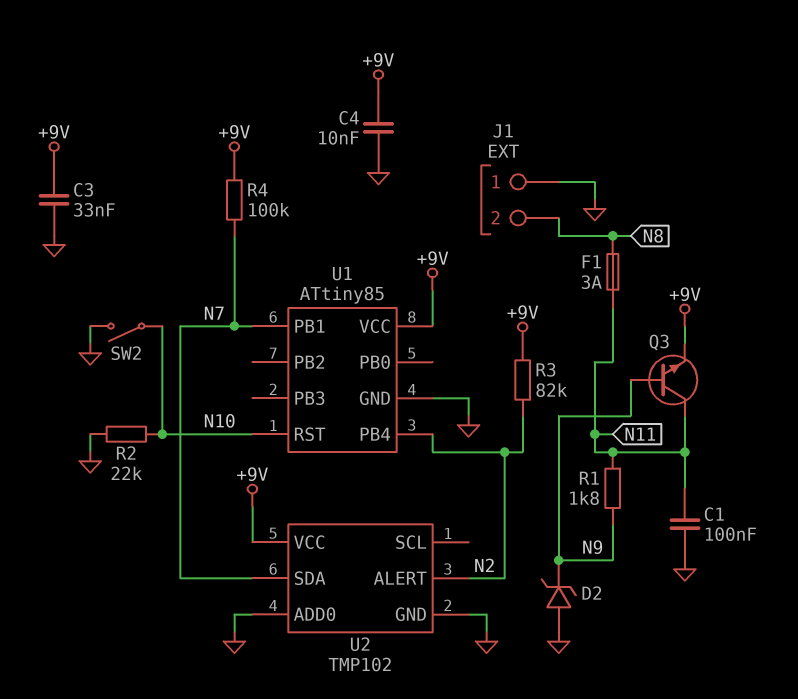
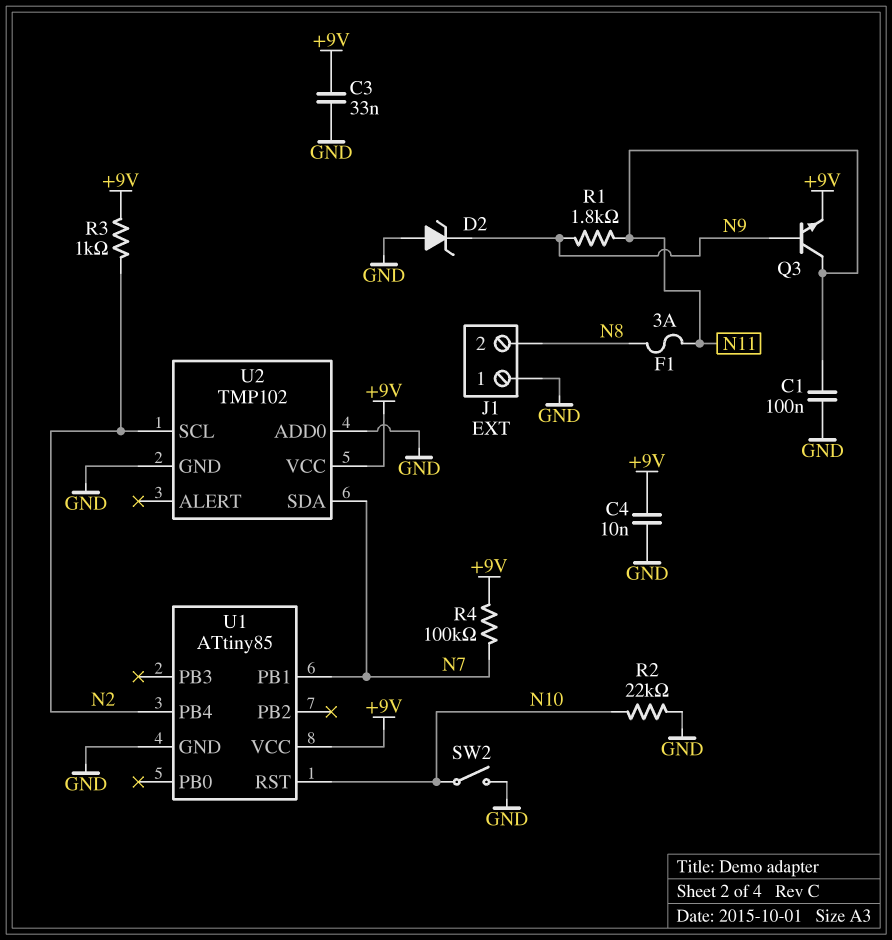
R3: 82k (+9V, N2) -> 1k (+9V, N2)
U2 pin ALERT: N2 -> none
U2 pin SCL: none -> N2

